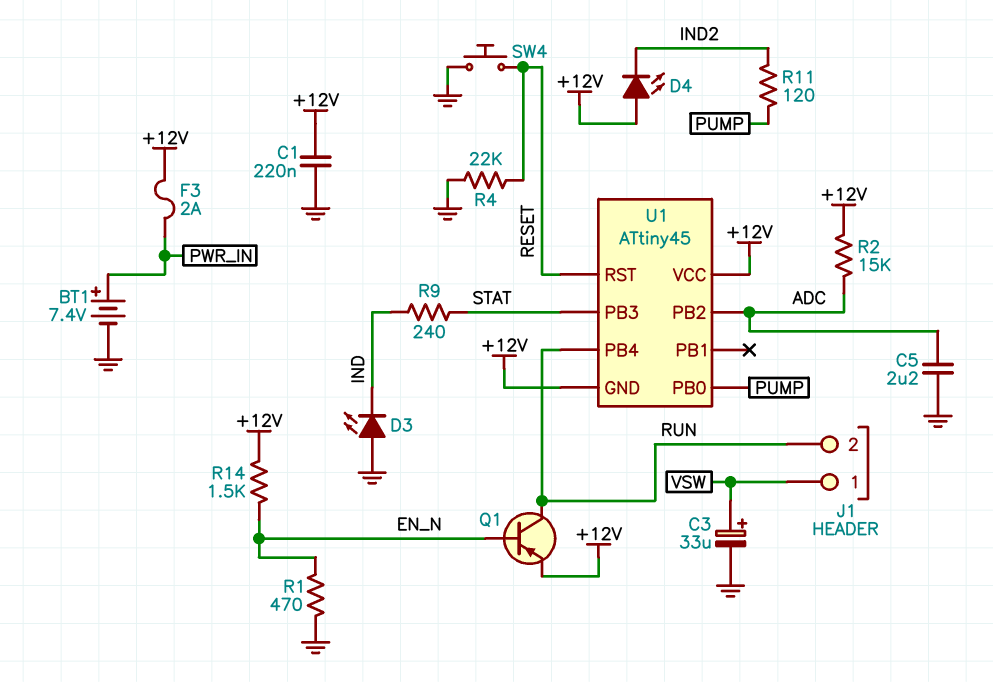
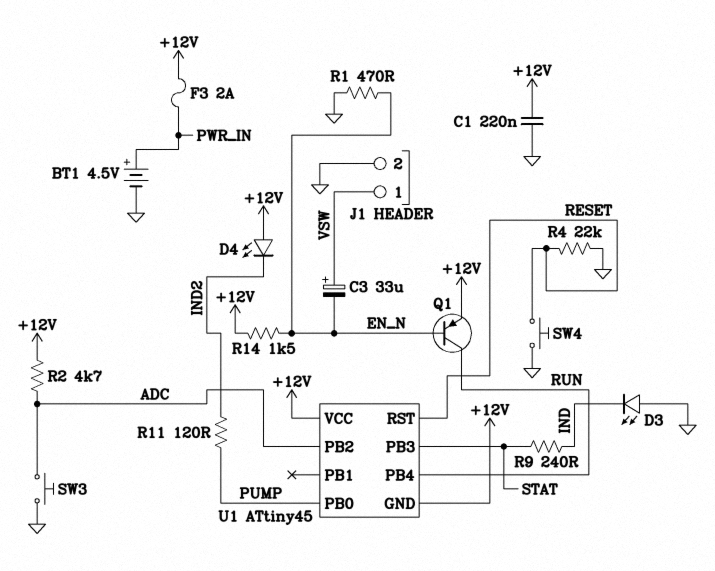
BT1: 7.4V (plus PWR_IN, minus GND) -> 4.5V (plus PWR_IN, minus GND)
C3: 33uF (plus VSW, minus GND) -> 33uF (plus VSW, minus EN_N)
C5: 2.2uF (ADC, GND) -> none
J1 pin 2: RUN -> GND
R2: 15k (+12V, ADC) -> 4.7k (+12V, ADC)
SW3: none -> button (ADC, GND)

